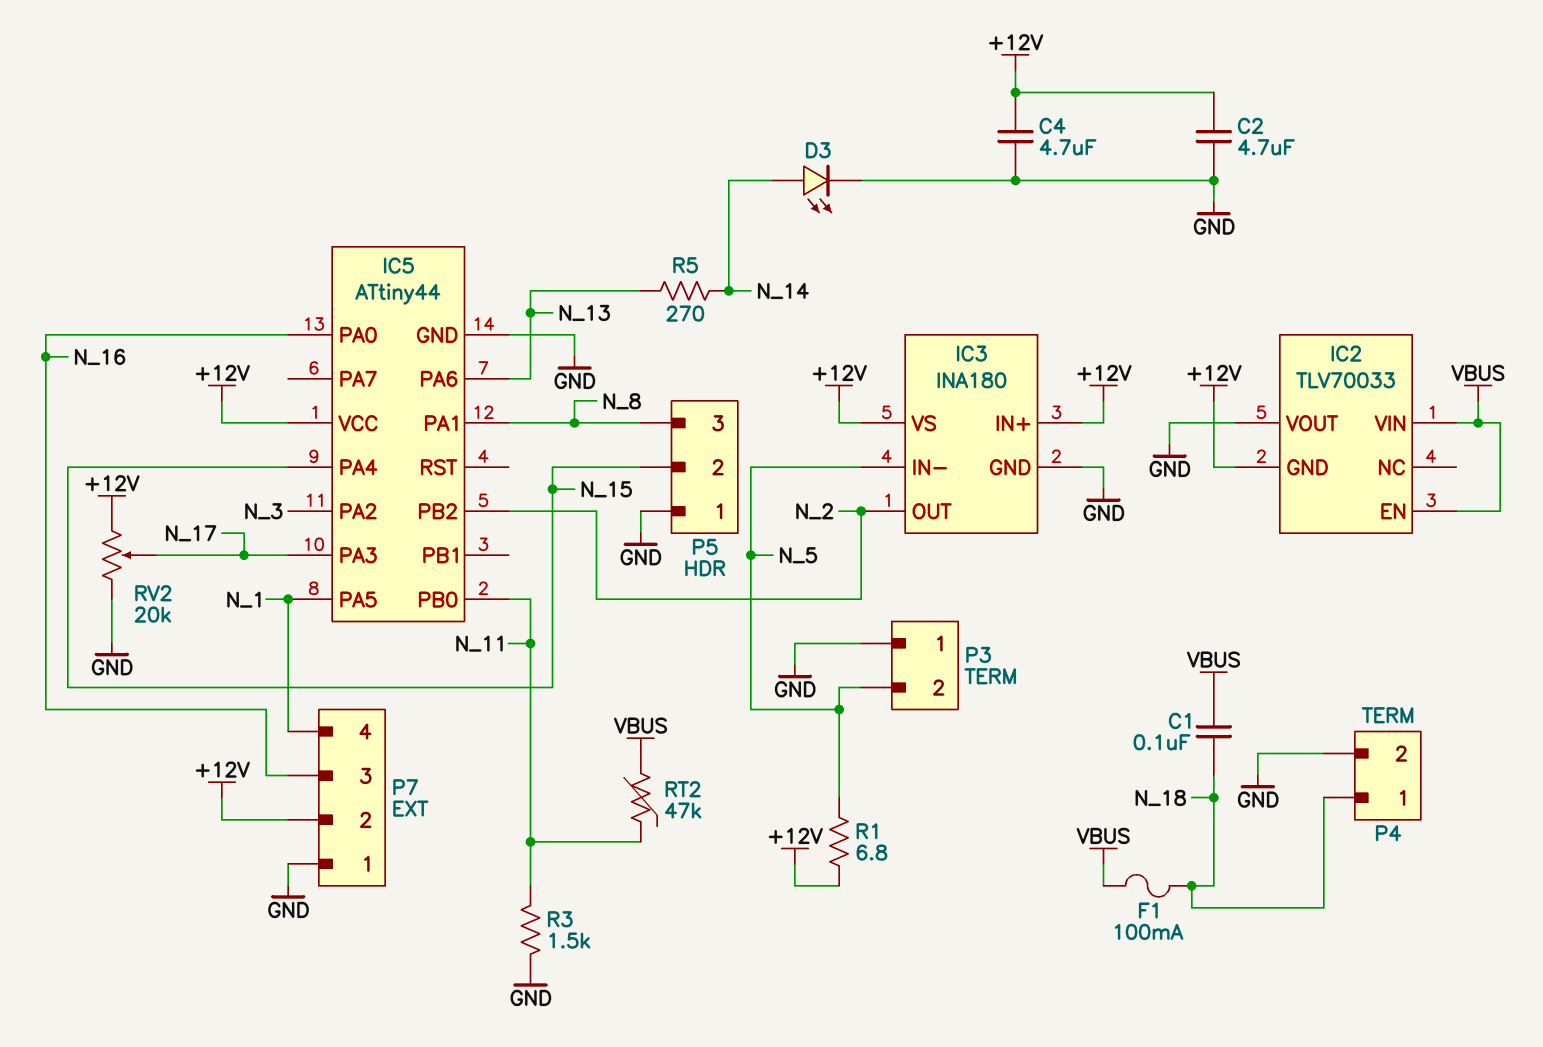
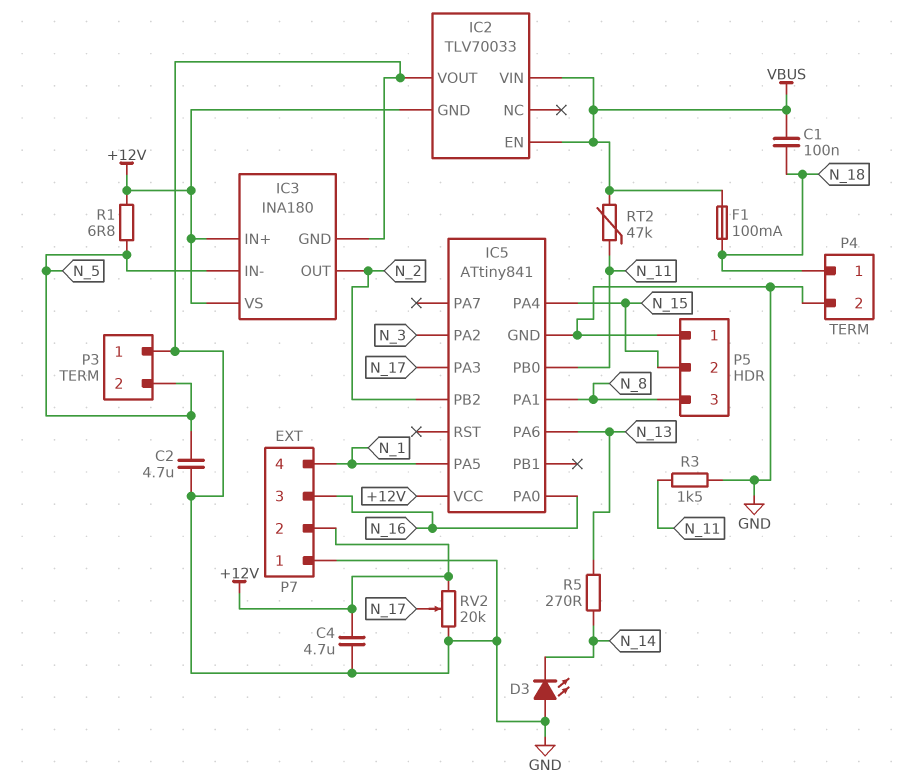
C2: 4.7uF (+12V, GND) -> 4.7uF (GND, N_5)
D3: LED (A N_14, K GND) -> LED (A GND, K N_14)
IC5: ATtiny44 -> ATtiny841

